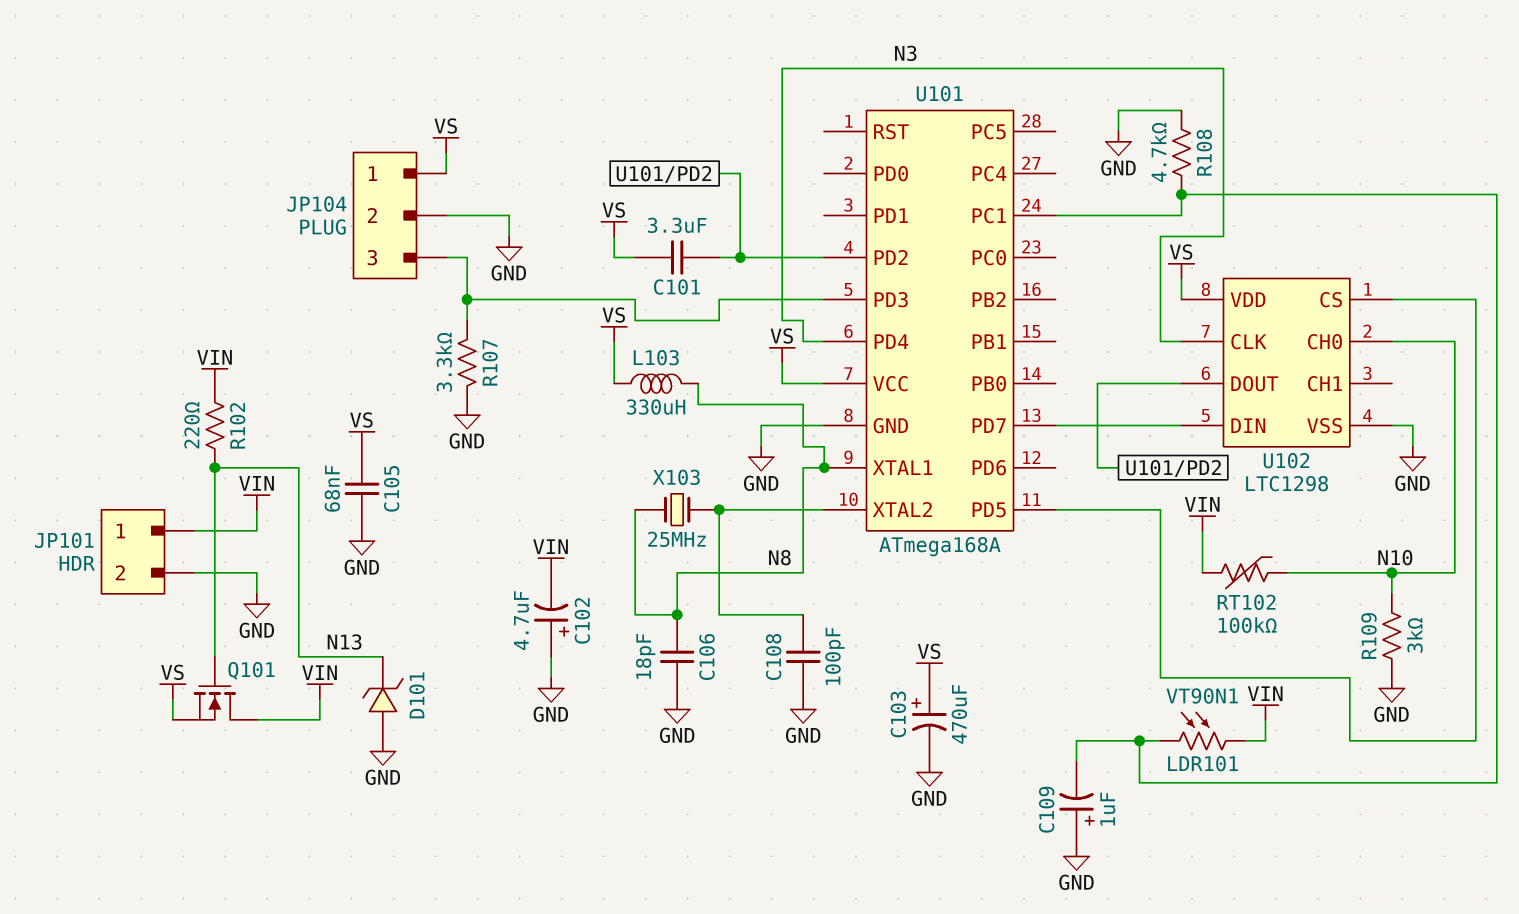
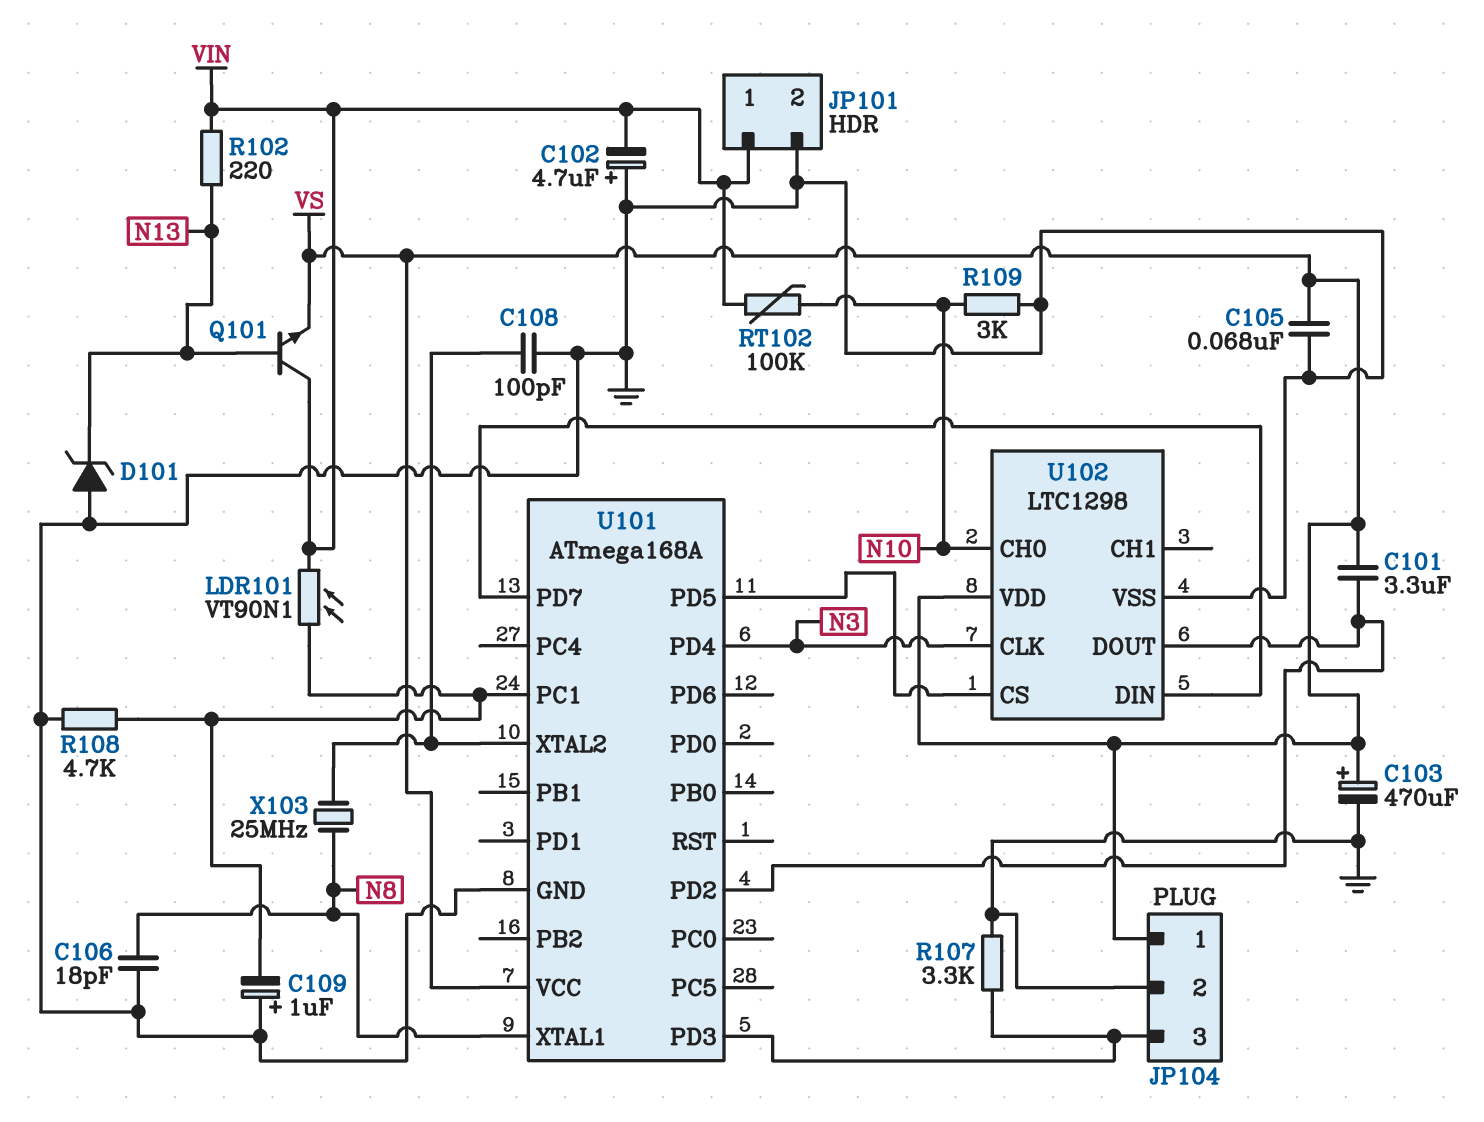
L103: 330uH (N8, VS) -> none
Q101: NMOS (G N13, D VIN, S VS) -> NPN (B N13, C VIN, E VS)

